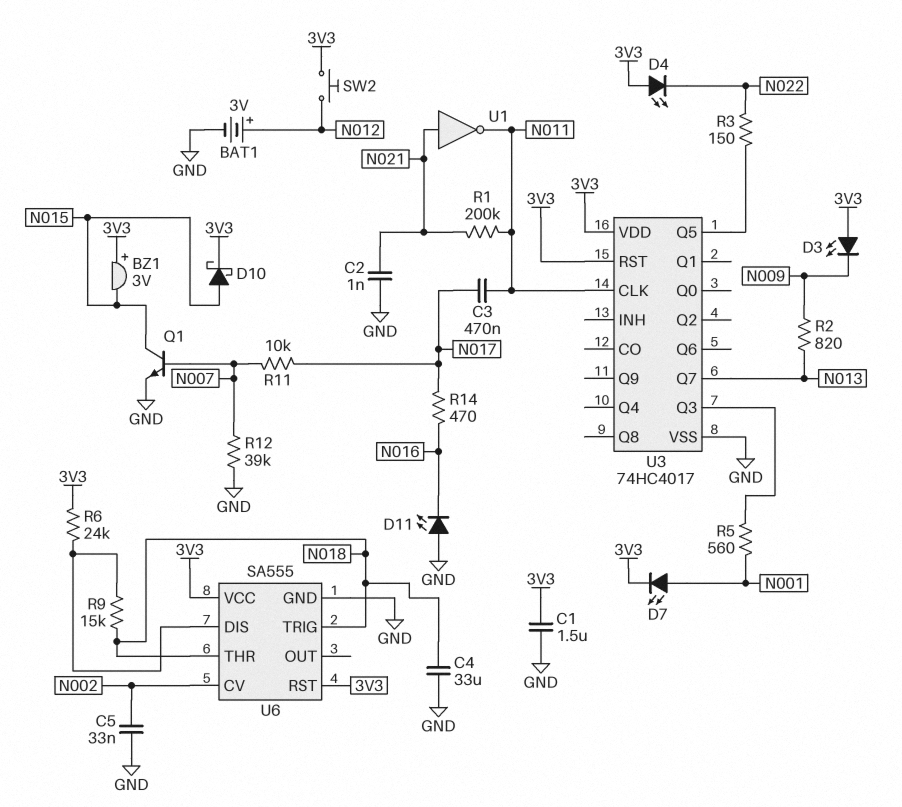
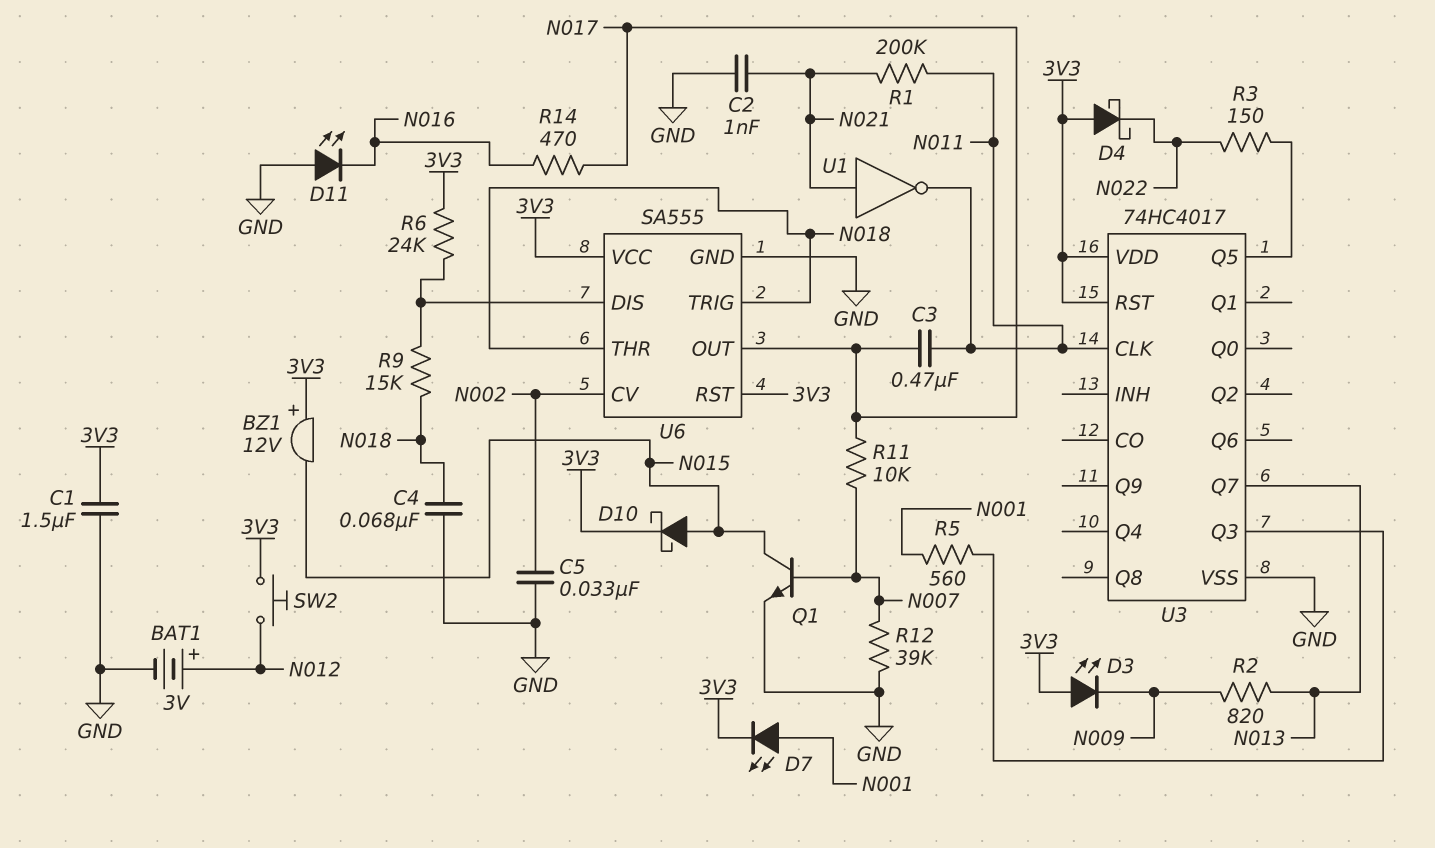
BZ1: buzzer 3V (plus 3V3, minus N015) -> buzzer 12V (plus 3V3, minus N015)
C4: 33uF (GND, N018) -> 68nF (GND, N018)
D4: LED (A 3V3, K N022) -> schottky (A 3V3, K N022)
U6 pin OUT: none -> N017

